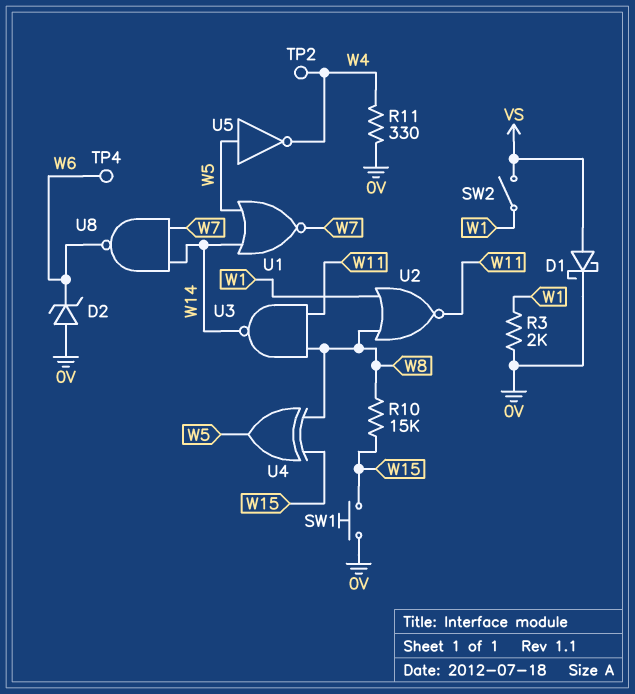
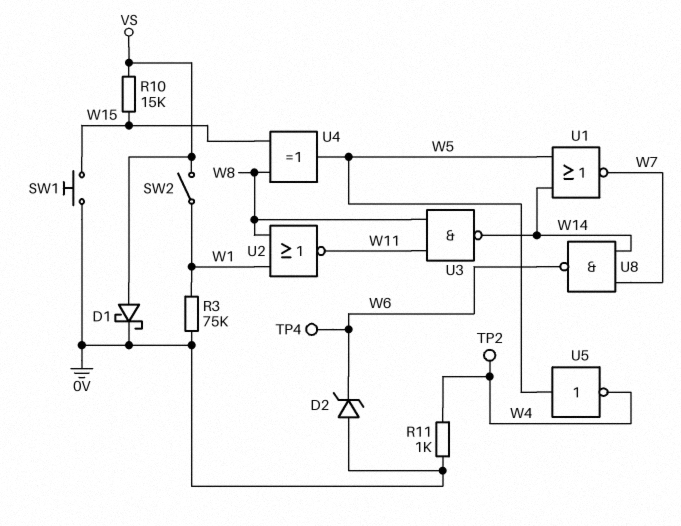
R3: 2k (0V, W1) -> 75k (0V, W1)
R10: 15k (W8, W15) -> 15k (VS, W15)
R11: 330 (0V, W4) -> 1k (0V, W4)

